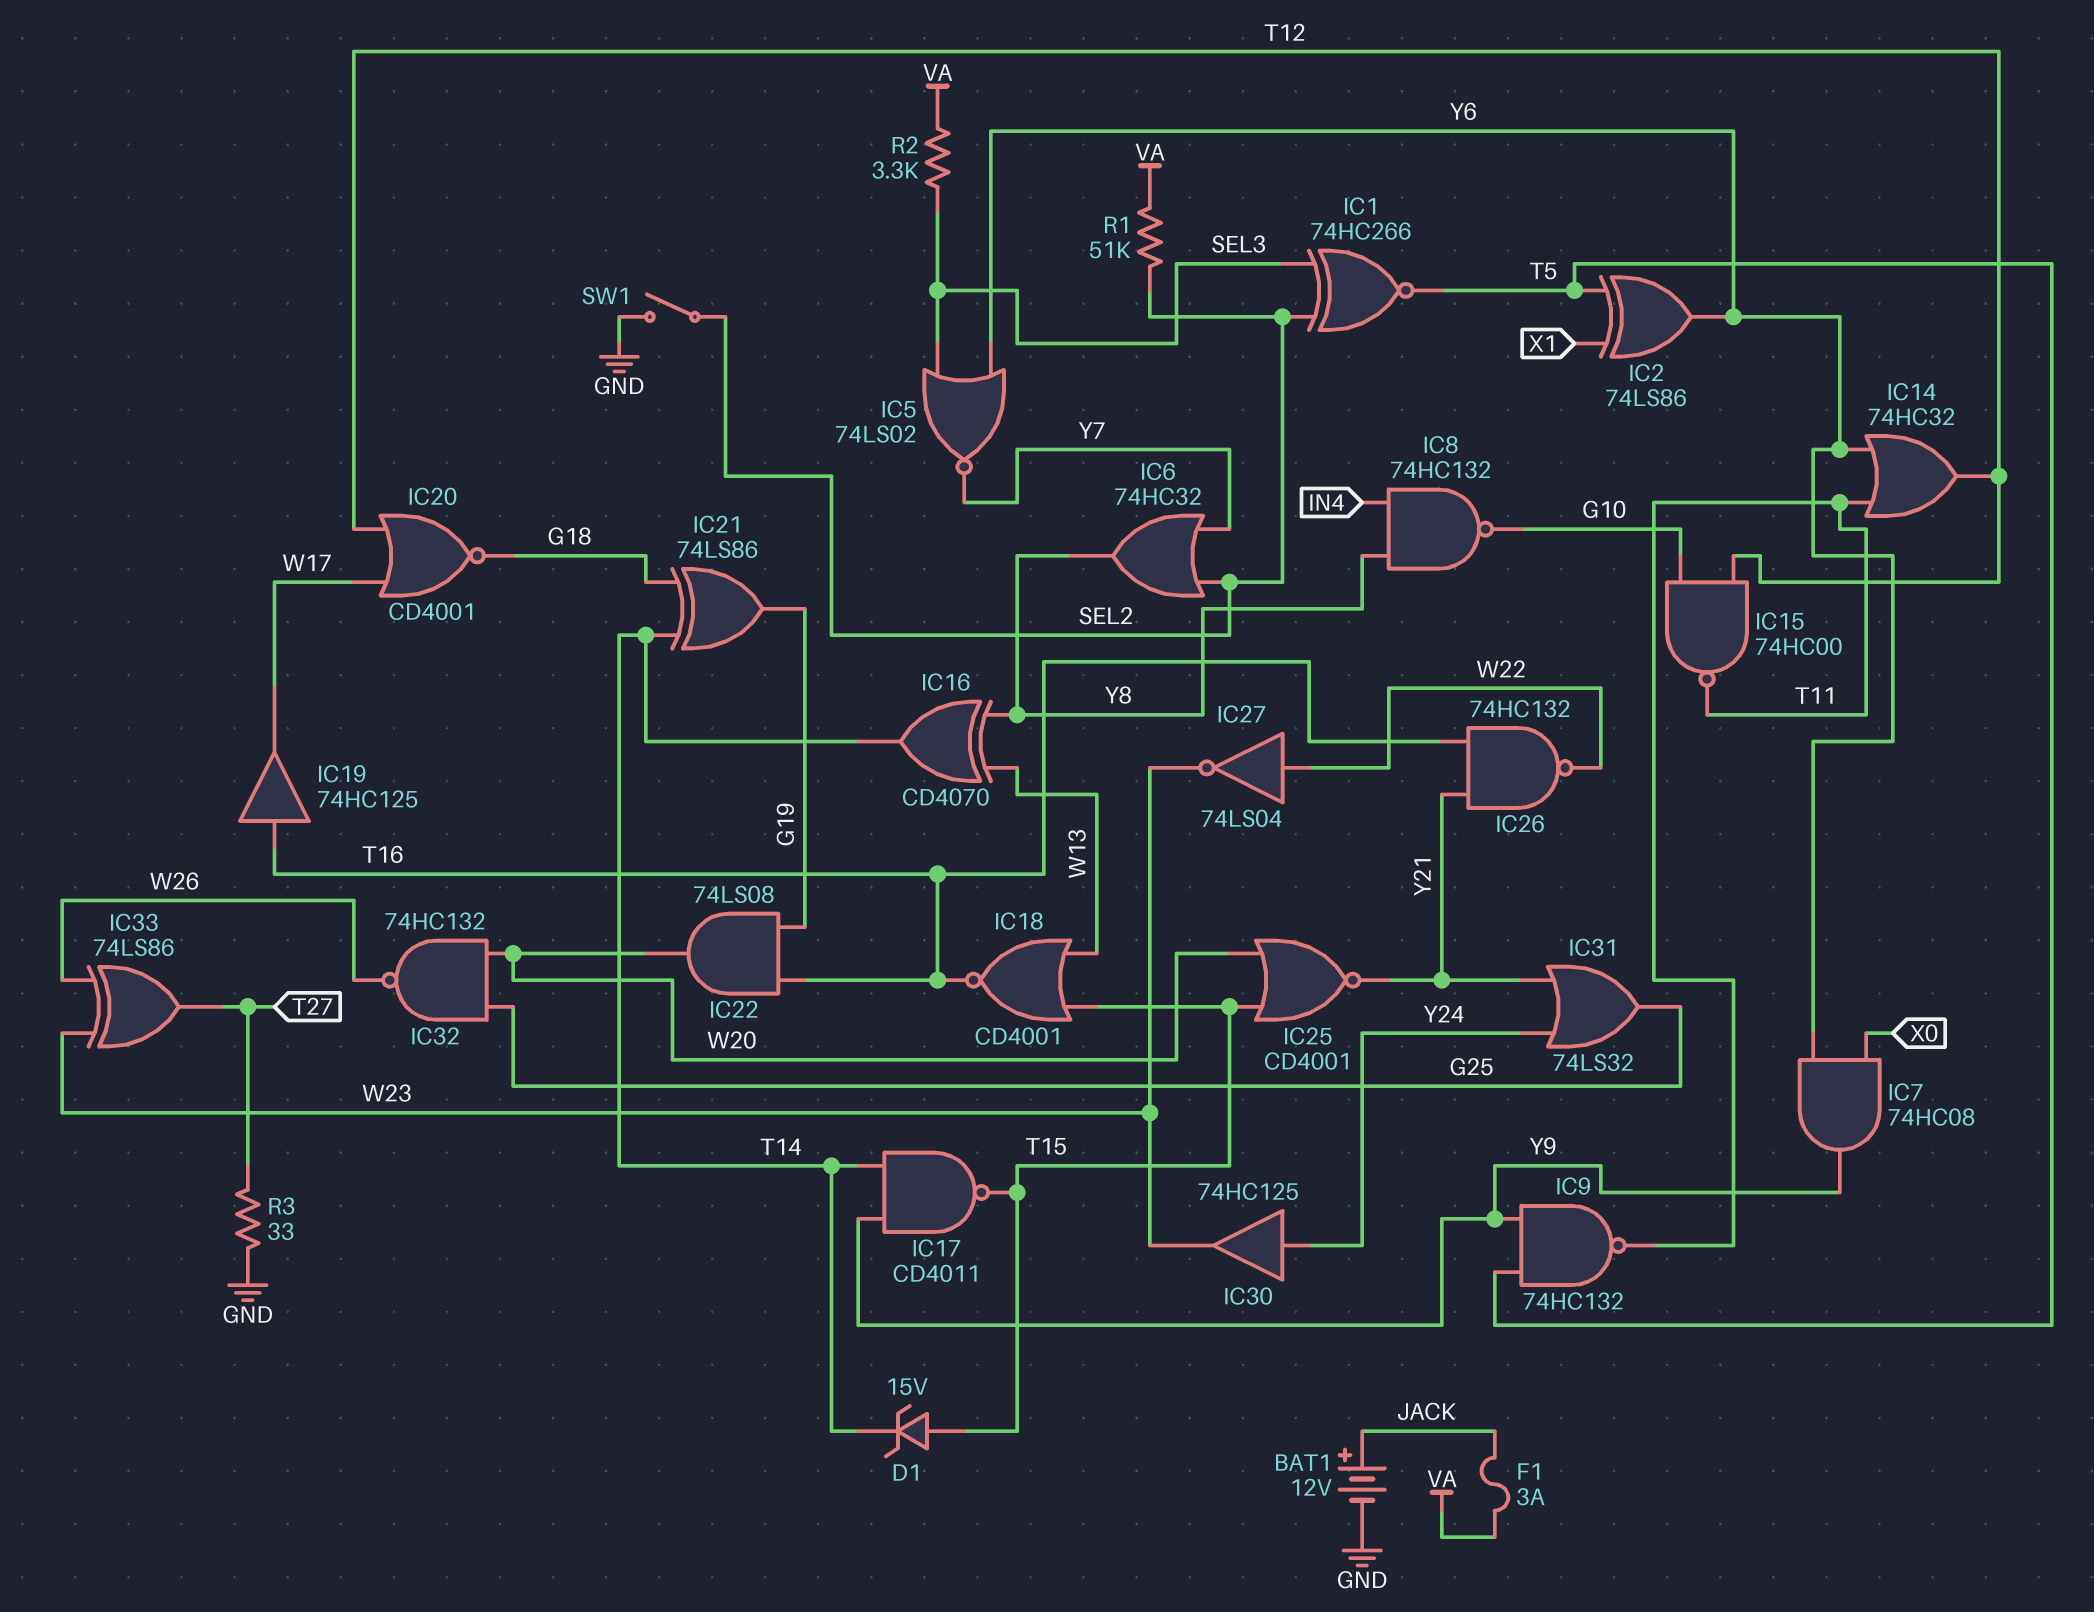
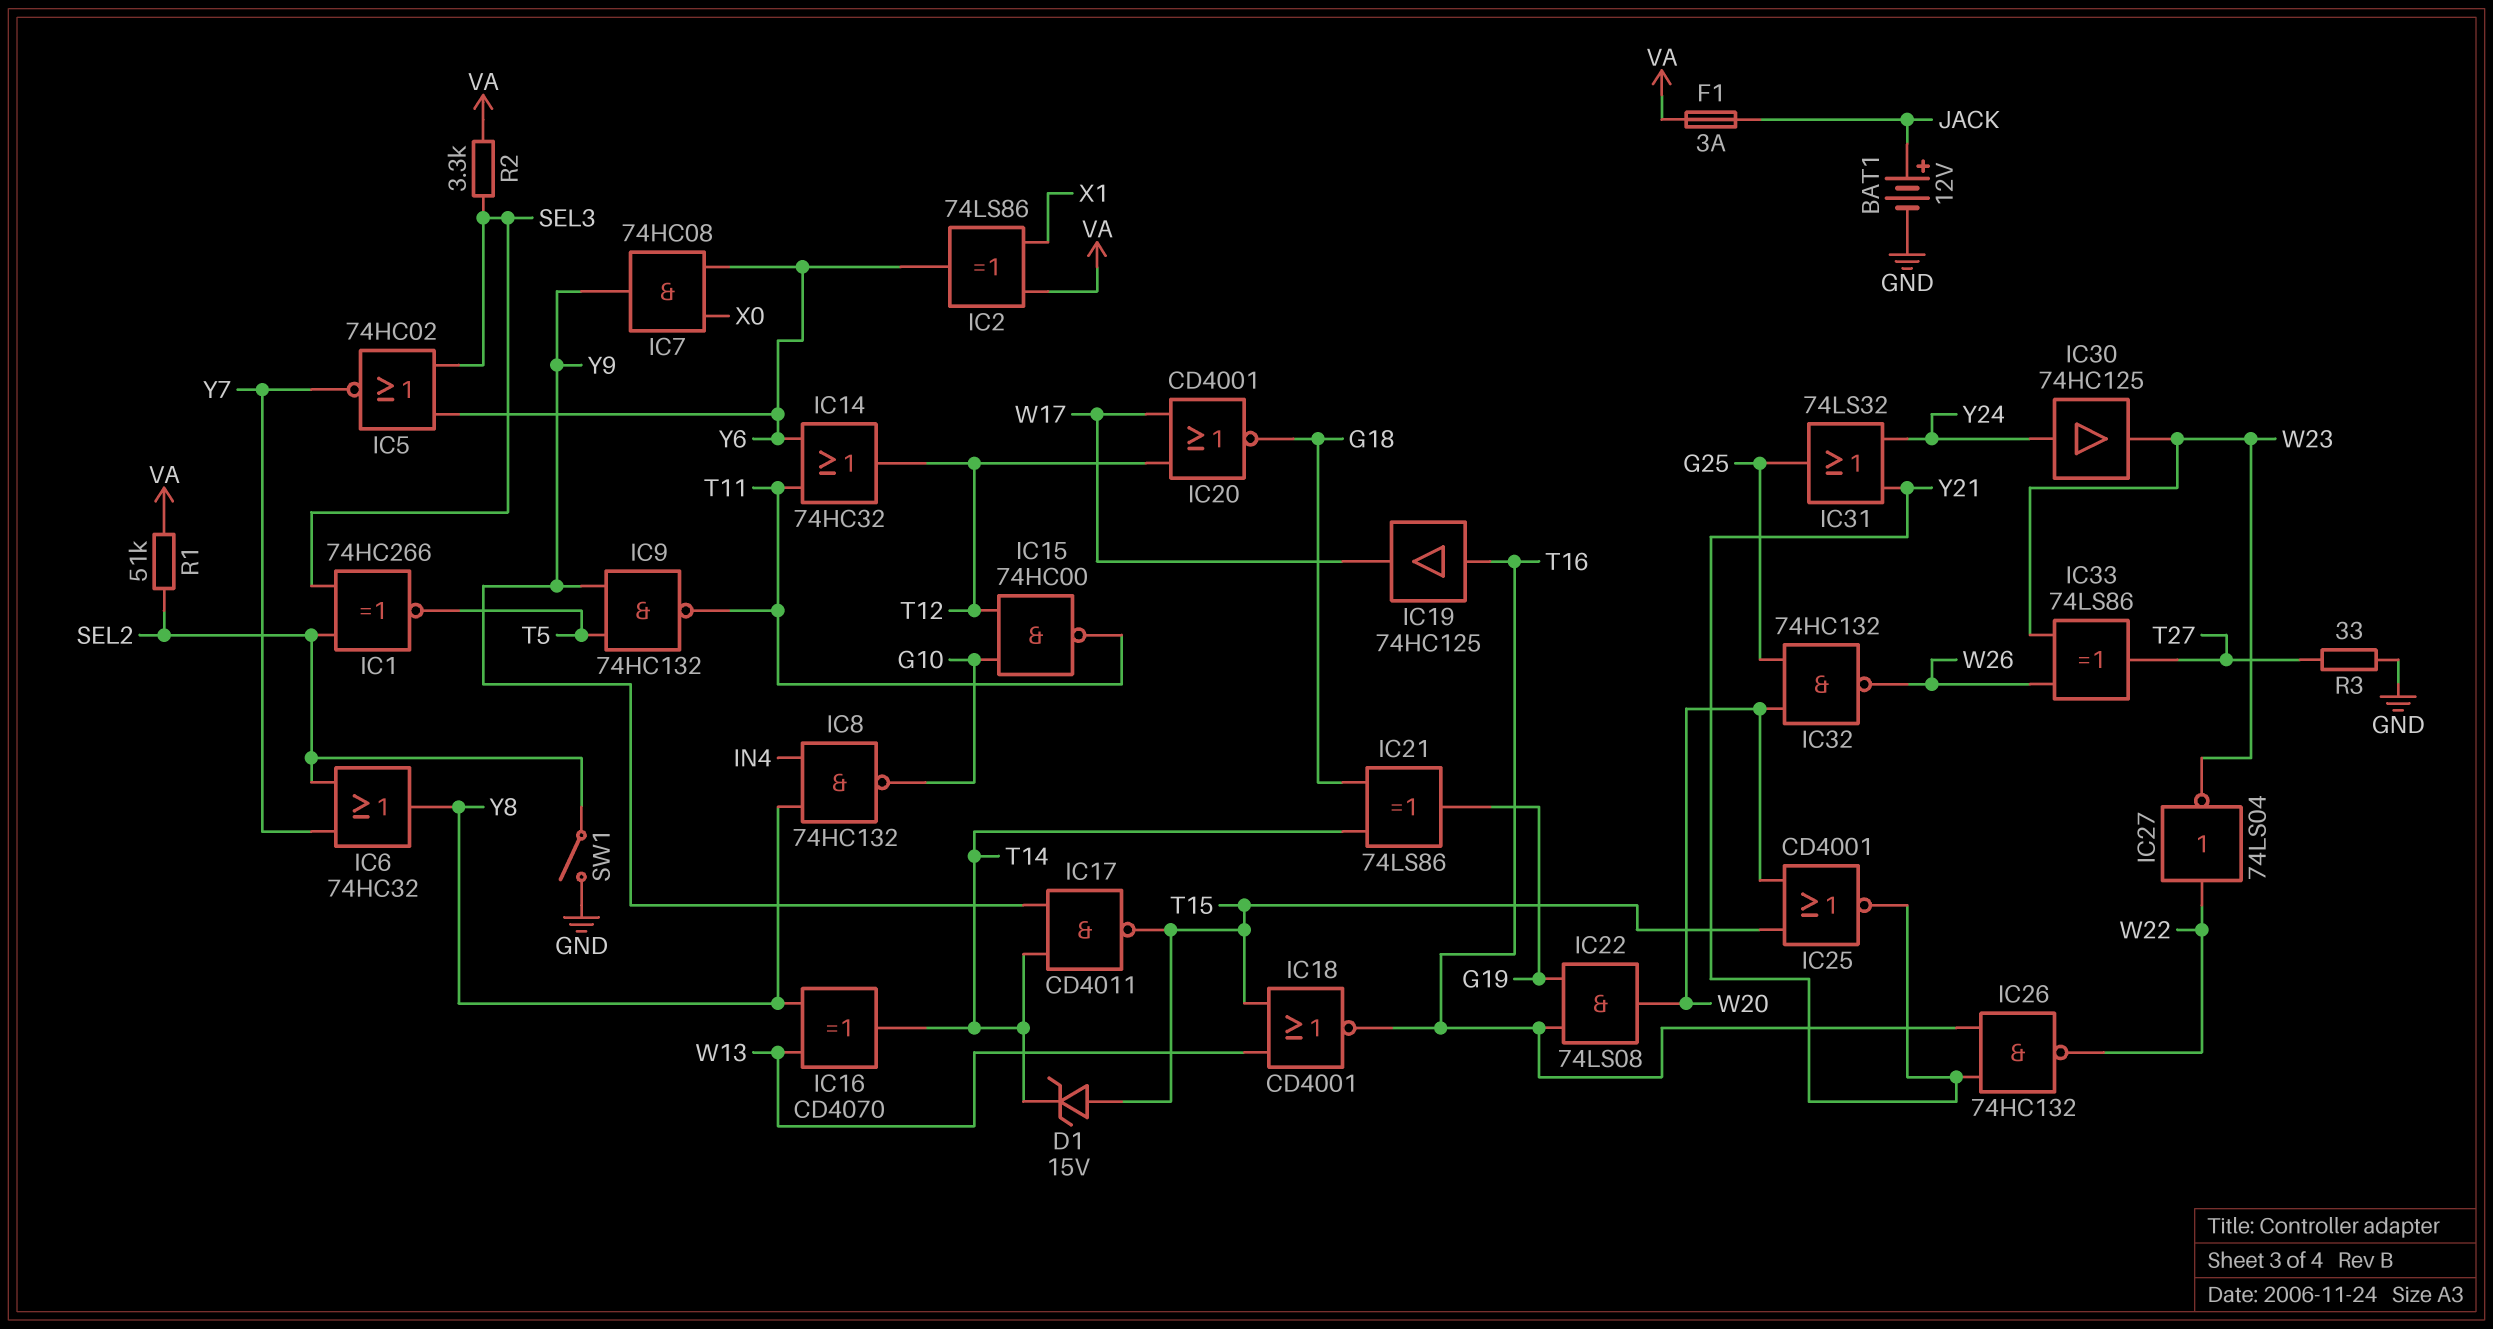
IC2: XOR 74LS86 (in T5, in X1, out Y6) -> XOR 74LS86 (in VA, in X1, out Y6)
IC5: NOR 74LS02 (in SEL3, in Y6, out Y7) -> NOR 74HC02 (in SEL3, in Y6, out Y7)

